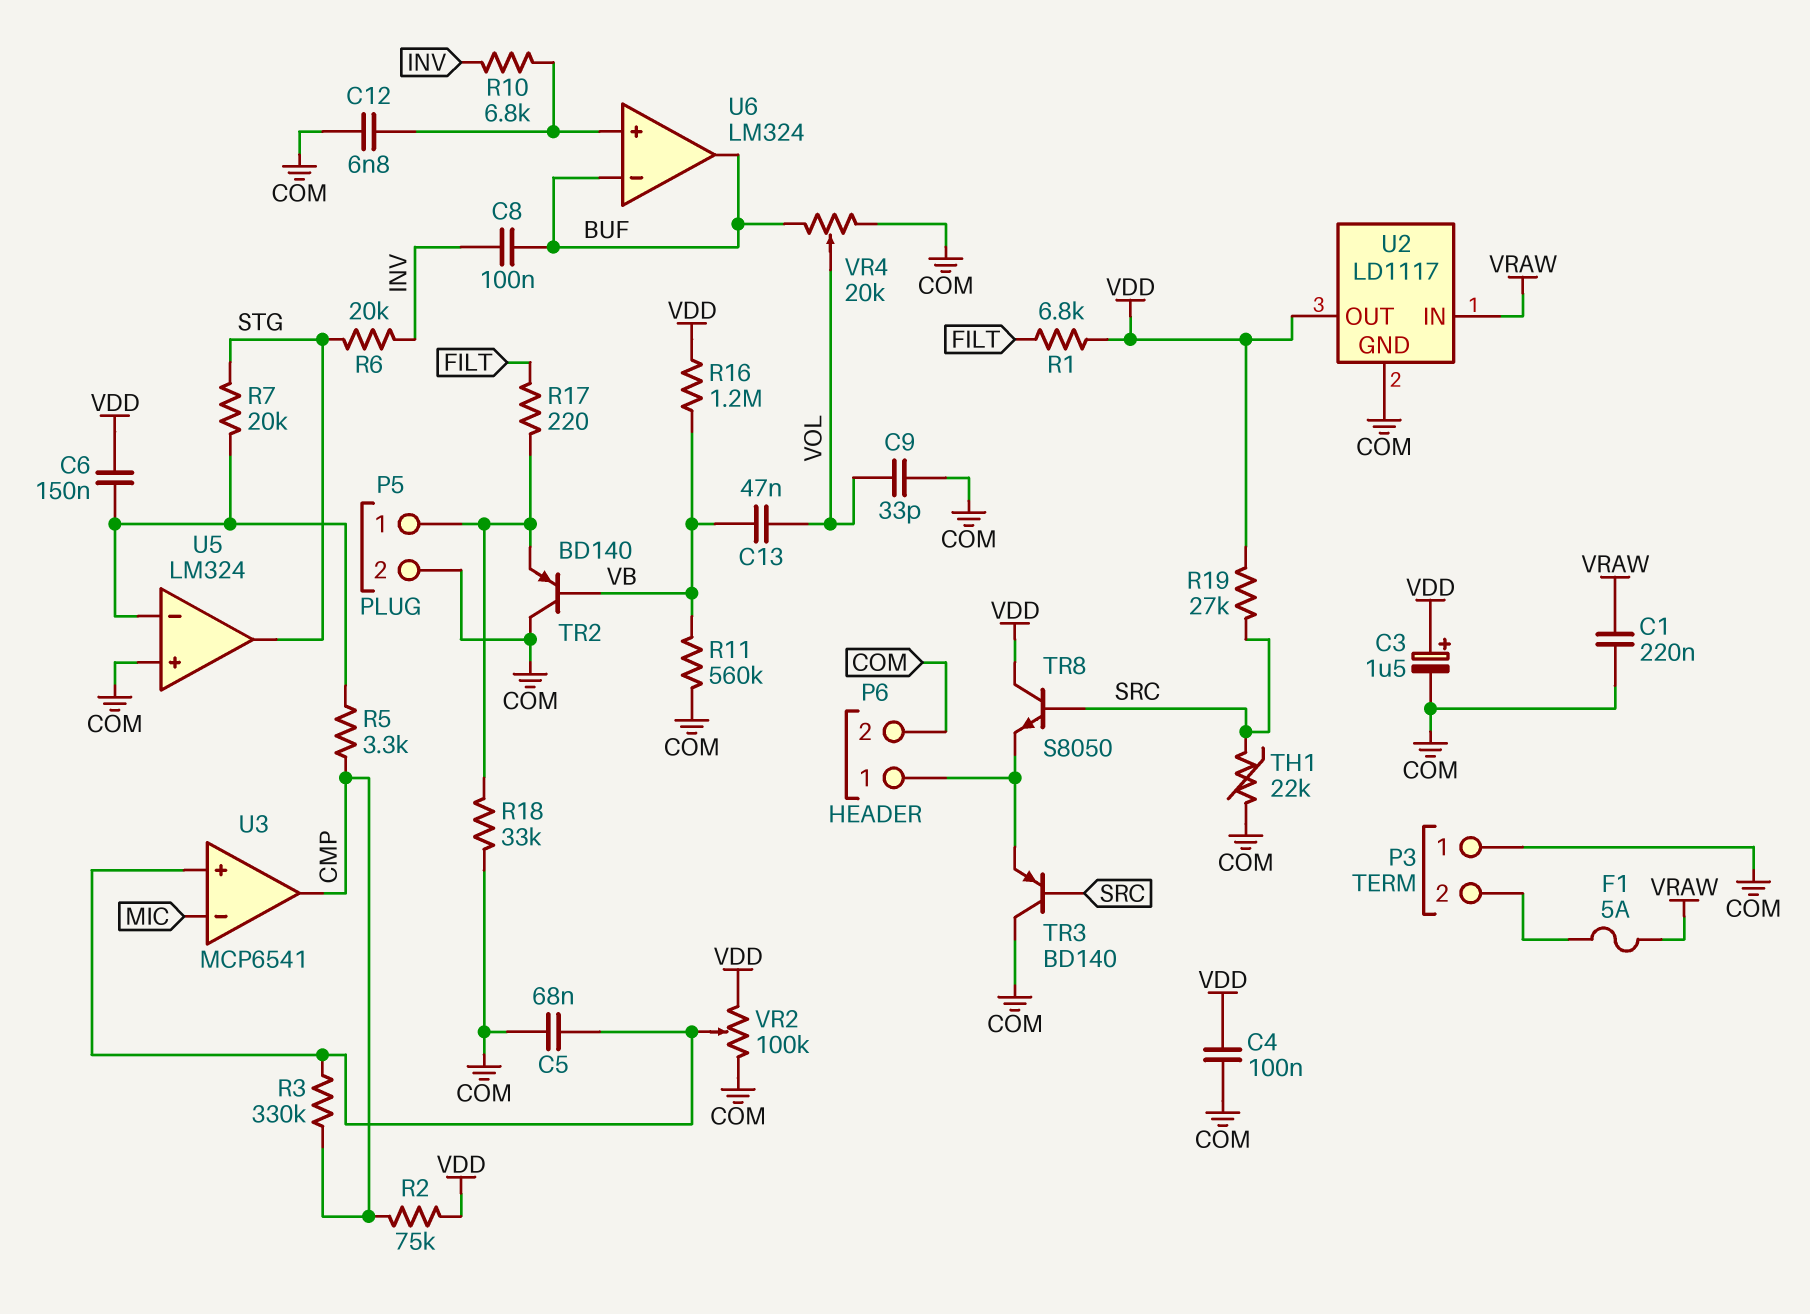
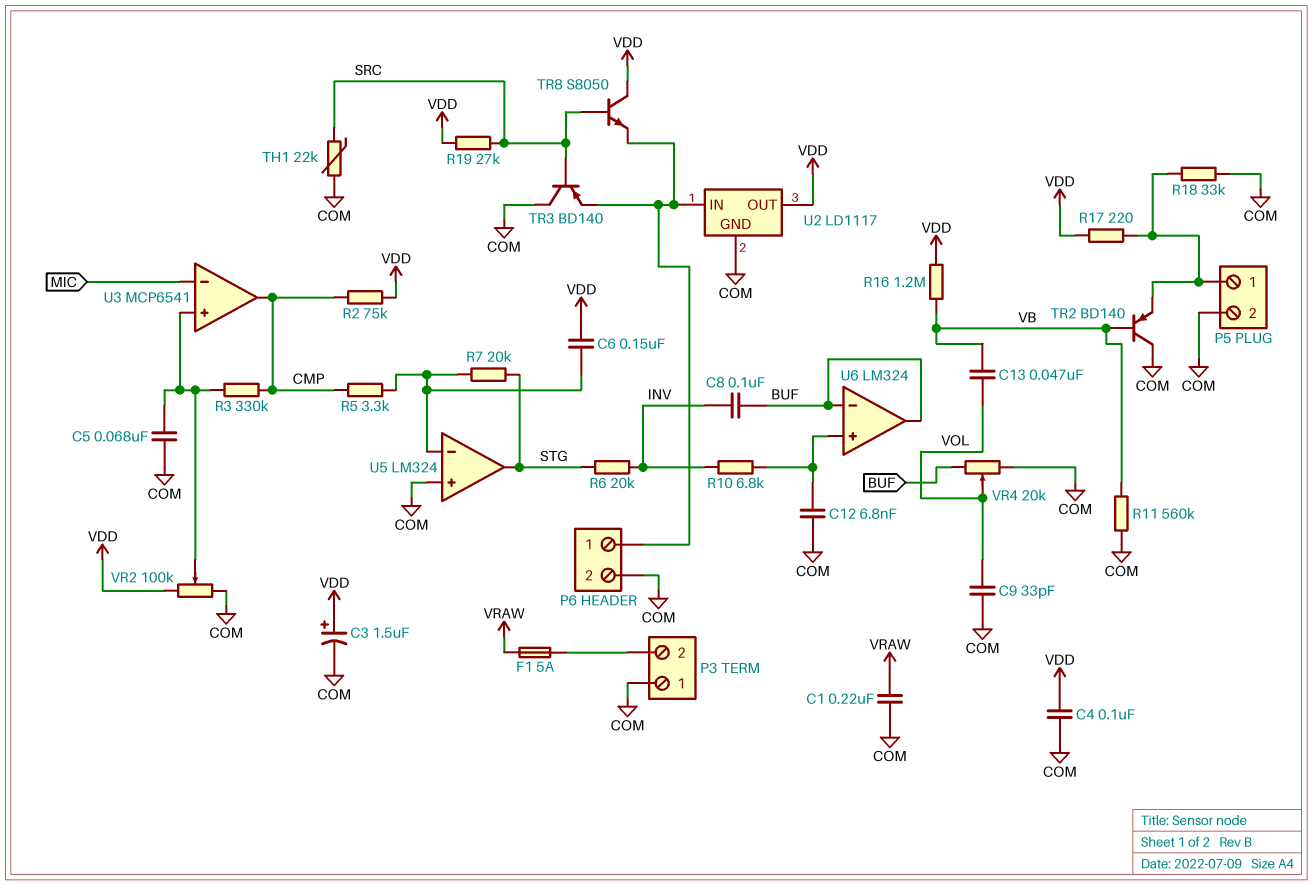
R1: 6.8k (FILT, VDD) -> none
R17: 220 (FILT, P5/1) -> 220 (P5/1, VDD)
U2 pin IN: VRAW -> P6/1

